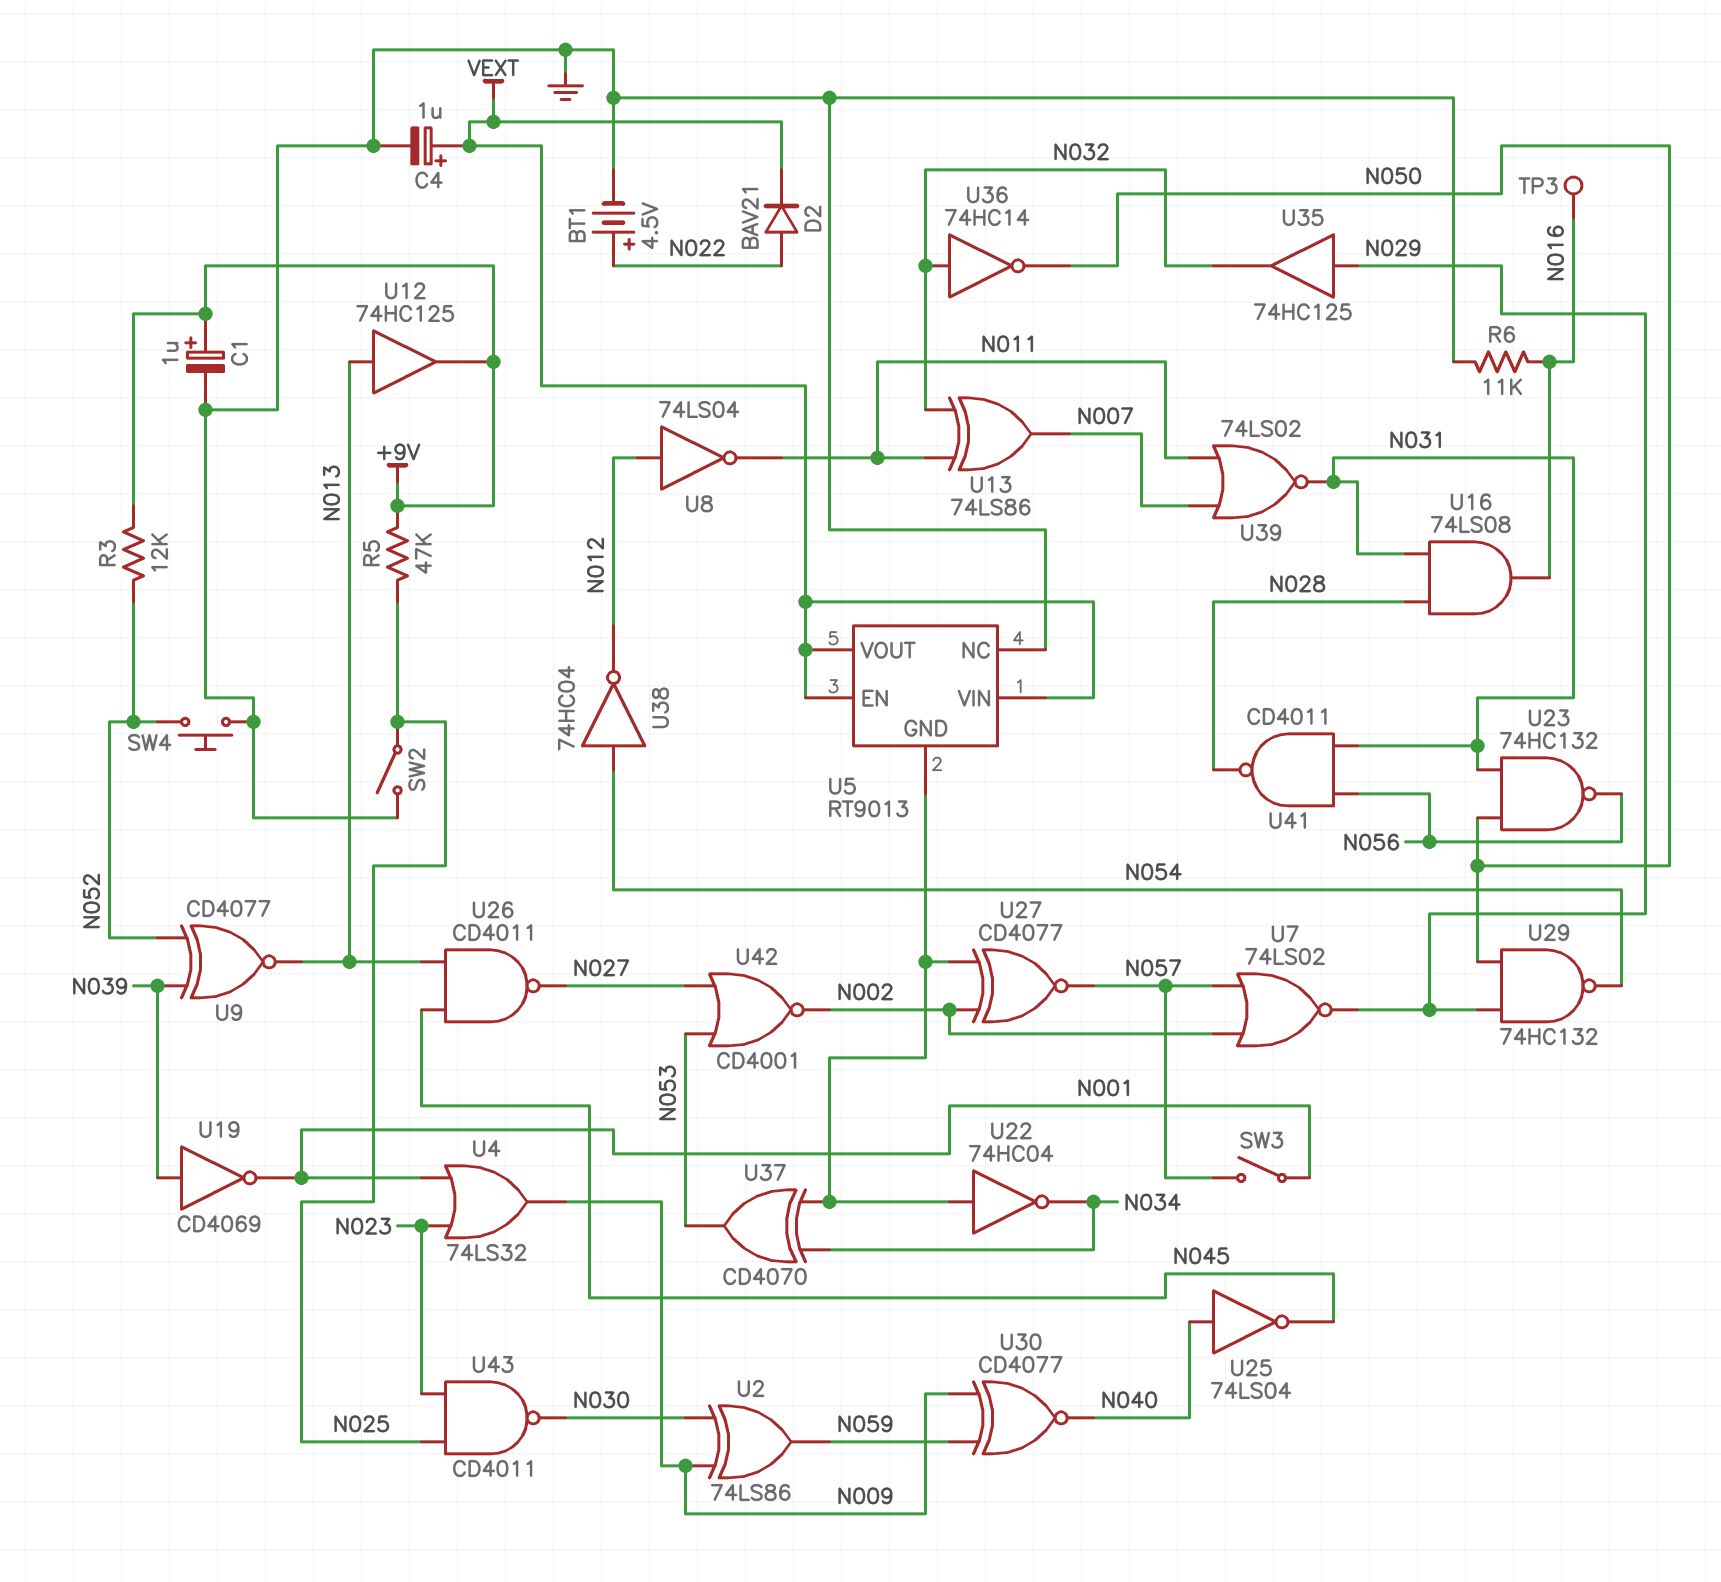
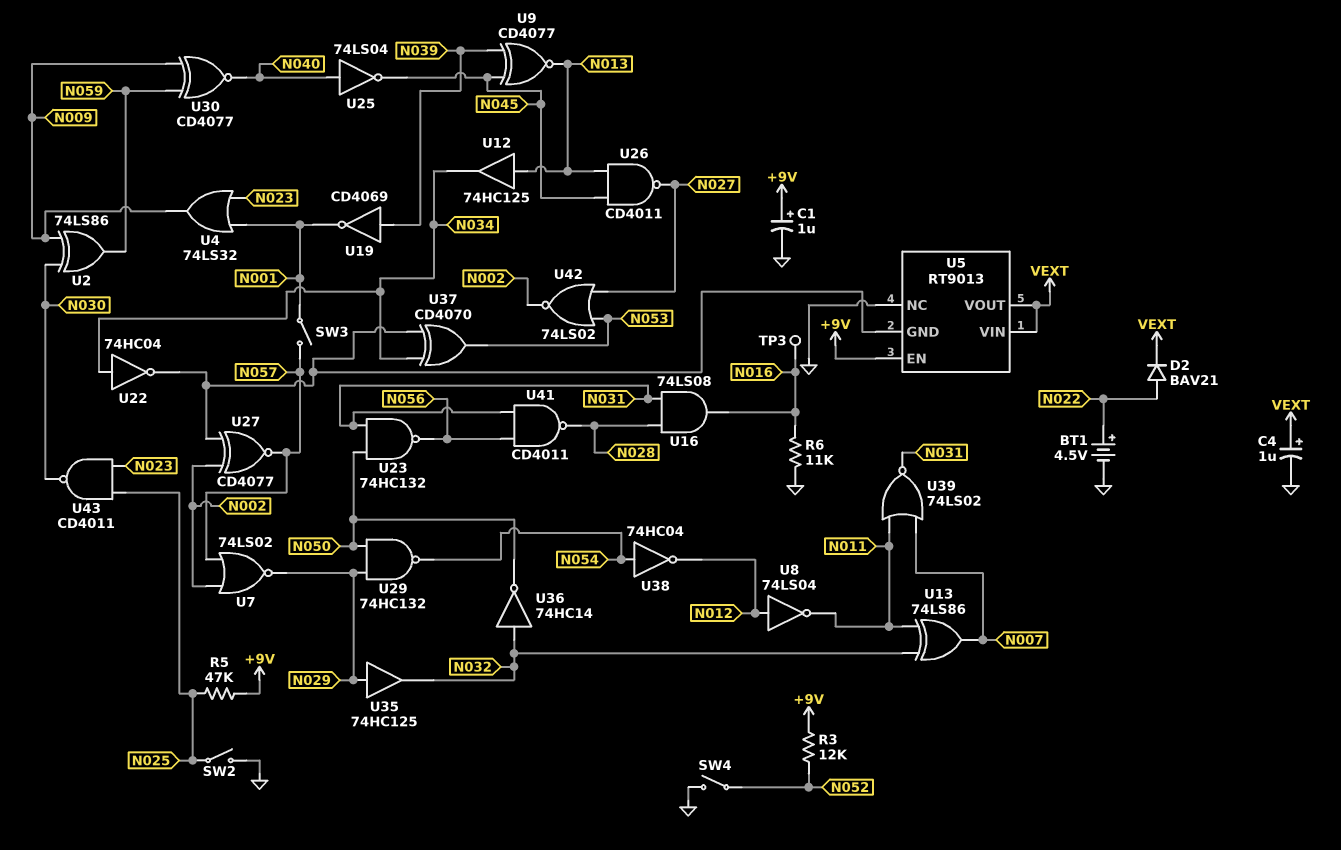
SW4: button (GND, N052) -> switch (GND, N052)
U5 pin EN: VEXT -> +9V
U9: XNOR CD4077 (in N039, in N052, out N013) -> XNOR CD4077 (in N039, in N045, out N013)
U12: buffer 74HC125 (in N013, out +9V) -> buffer 74HC125 (in N013, out N034)
U22: NOT 74HC04 (in U5/GND, out N034) -> NOT 74HC04 (in N034, out U5/GND)
U42: NOR CD4001 (in N027, in N053, out N002) -> NOR 74LS02 (in N027, in N053, out N002)

